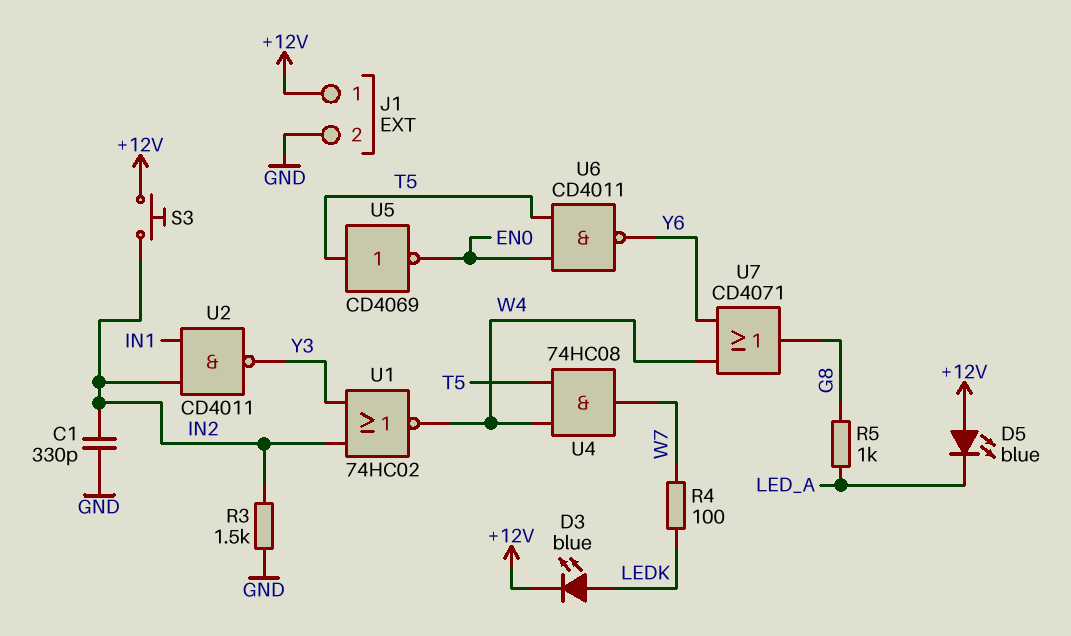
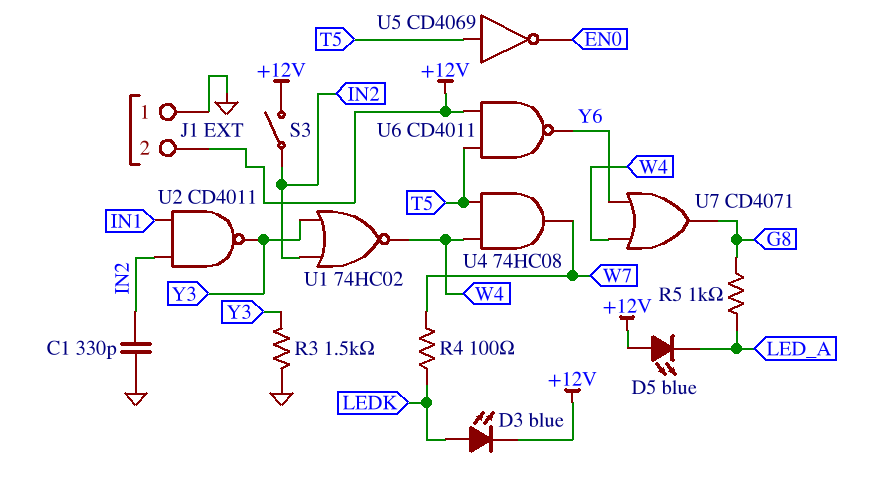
J1 pin 1: +12V -> GND
J1 pin 2: GND -> +12V
R3: 1.5k (GND, IN2) -> 1.5k (GND, Y3)
S3: button (+12V, IN2) -> switch (+12V, IN2)
U6: NAND CD4011 (in EN0, in T5, out Y6) -> NAND CD4011 (in +12V, in T5, out Y6)

